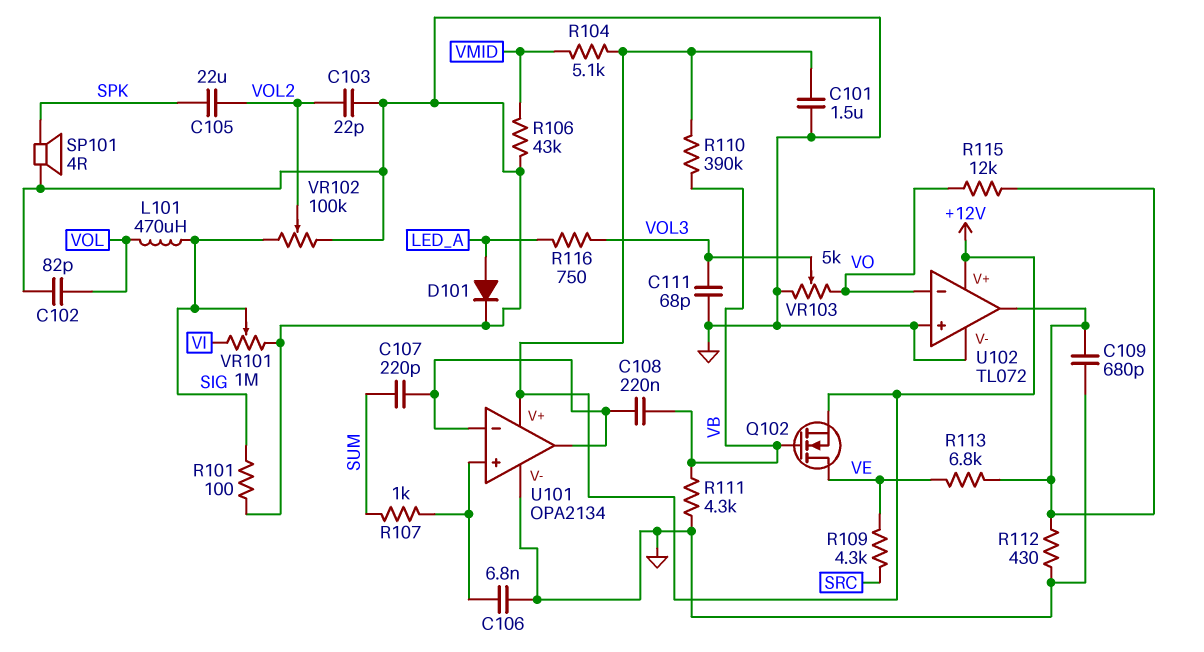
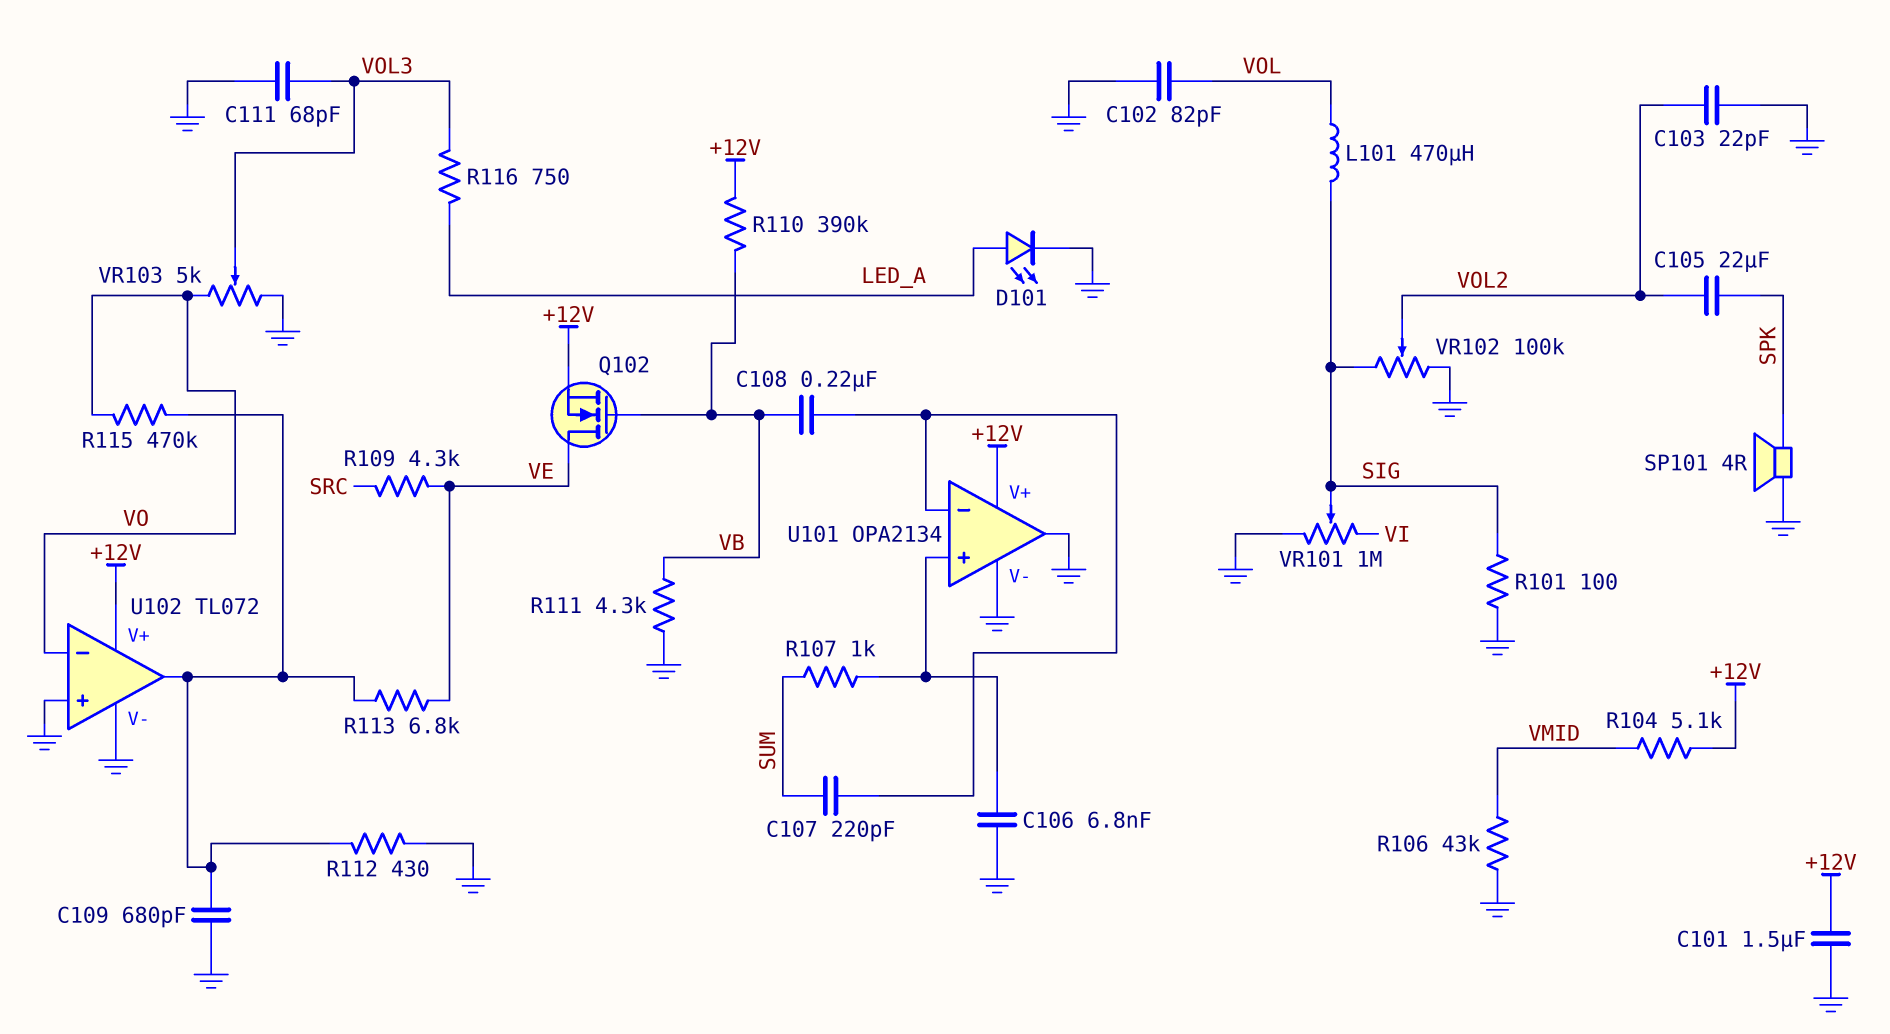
D101: diode (A LED_A, K GND) -> LED (A LED_A, K GND)
R115: 12k (U102/out, VO) -> 470k (U102/out, VO)
U101 pin out: U101/in- -> GND

